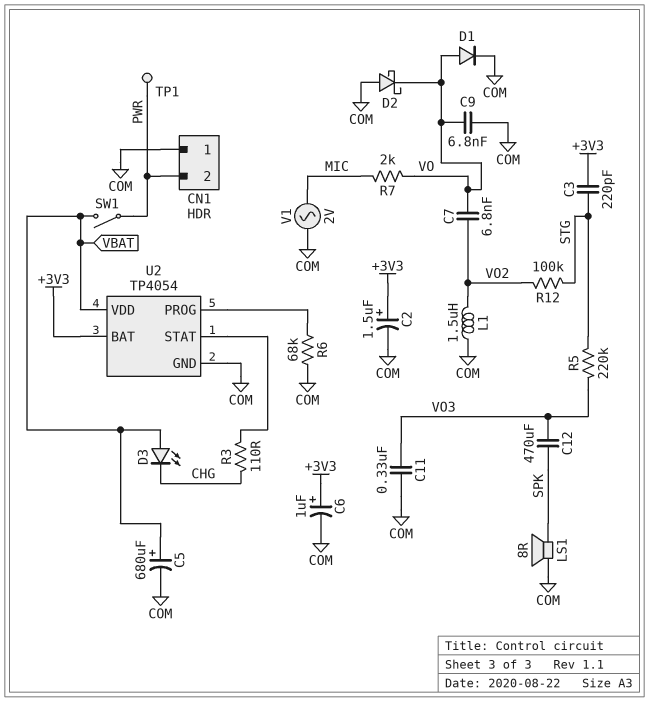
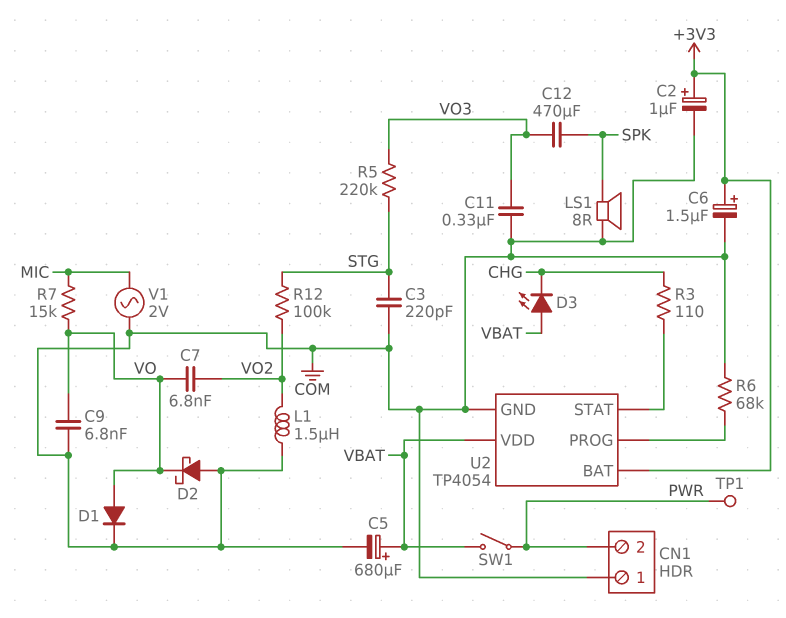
C2: 1.5uF (plus +3V3, minus COM) -> 1uF (plus +3V3, minus COM)
C3: 220pF (+3V3, STG) -> 220pF (COM, STG)
C6: 1uF (plus +3V3, minus COM) -> 1.5uF (plus +3V3, minus COM)
R7: 2k (MIC, VO) -> 15k (MIC, VO)

